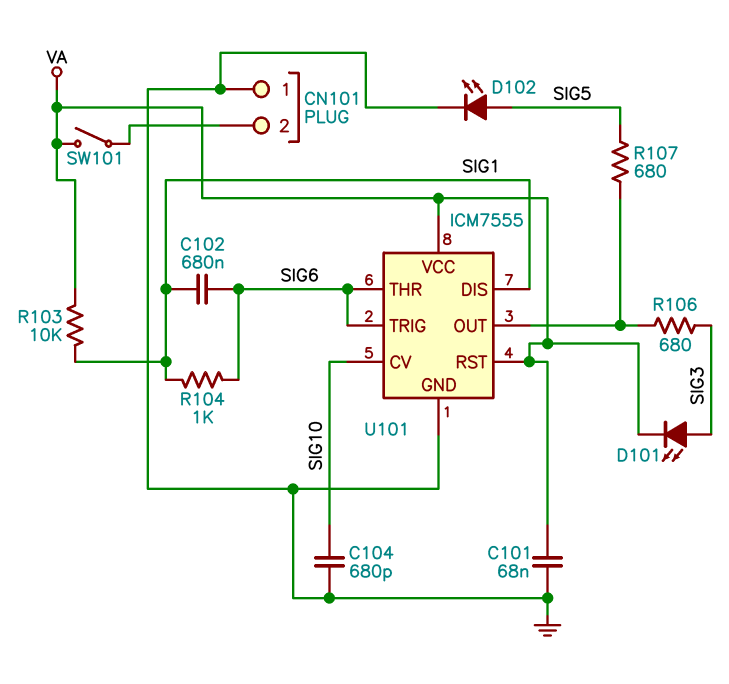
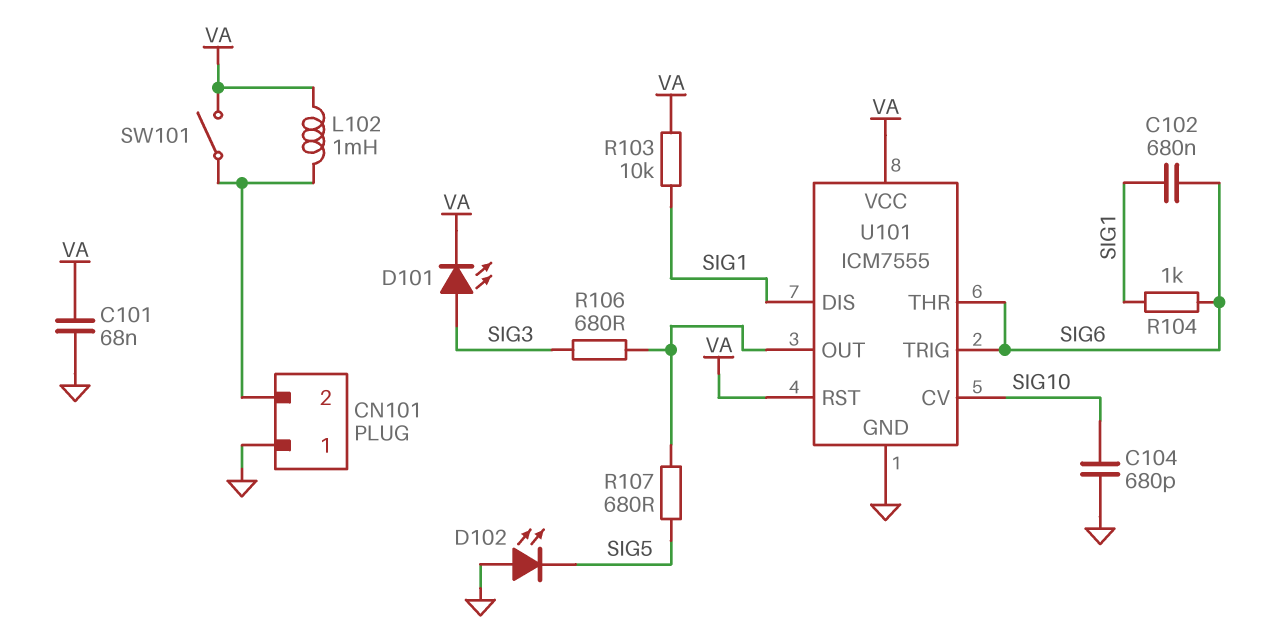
D102: LED (A SIG5, K GND) -> LED (A GND, K SIG5)
L102: none -> 1mH (CN101/2, VA)

